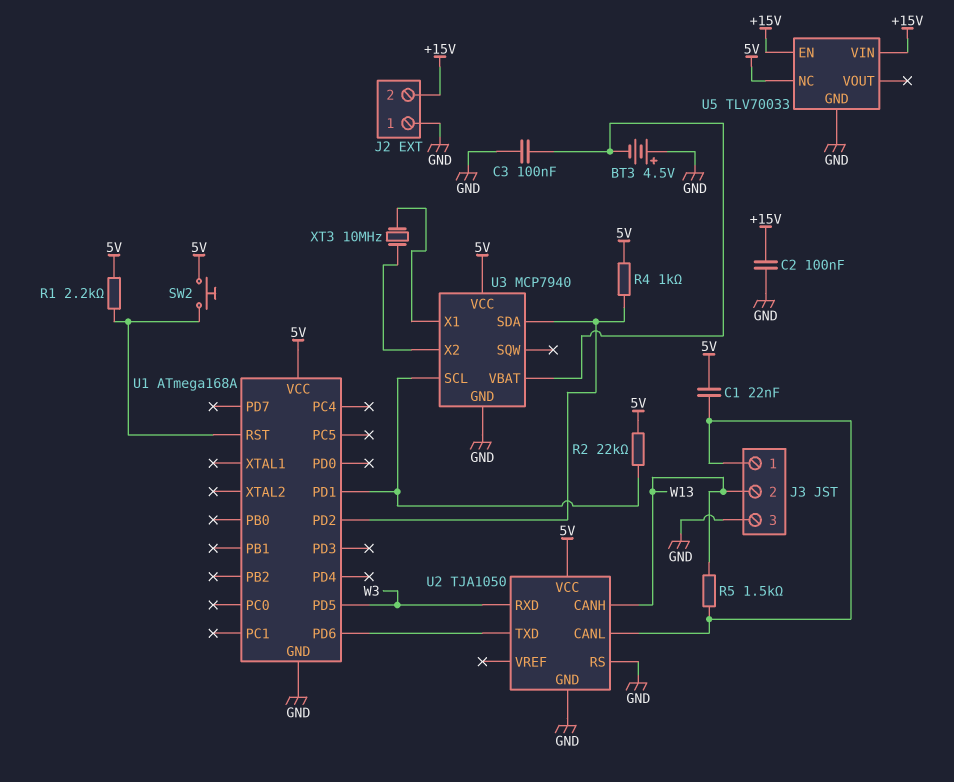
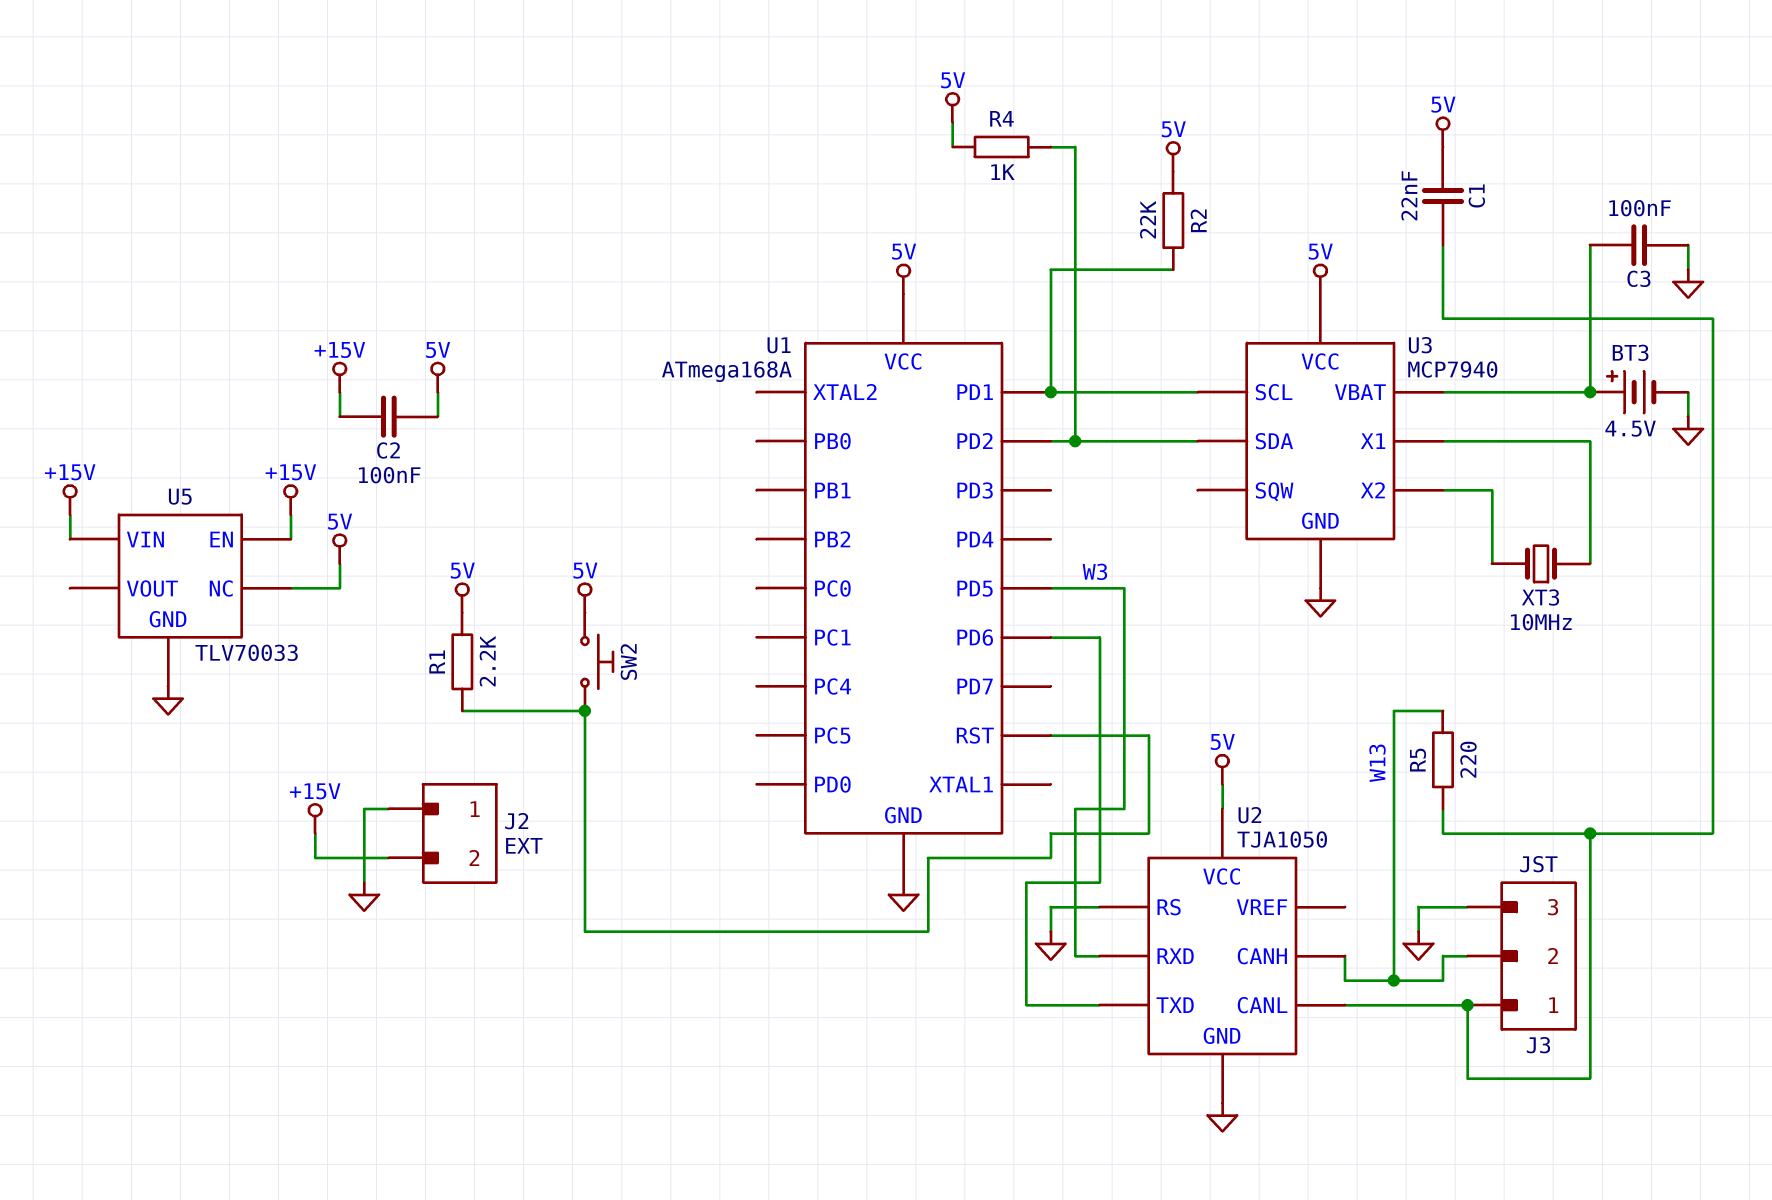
BT3: 4.5V (plus GND, minus U3/VBAT) -> 4.5V (plus U3/VBAT, minus GND)
C2: 100nF (+15V, GND) -> 100nF (+15V, 5V)
R5: 1.5k (J3/1, W13) -> 220 (J3/1, W13)

